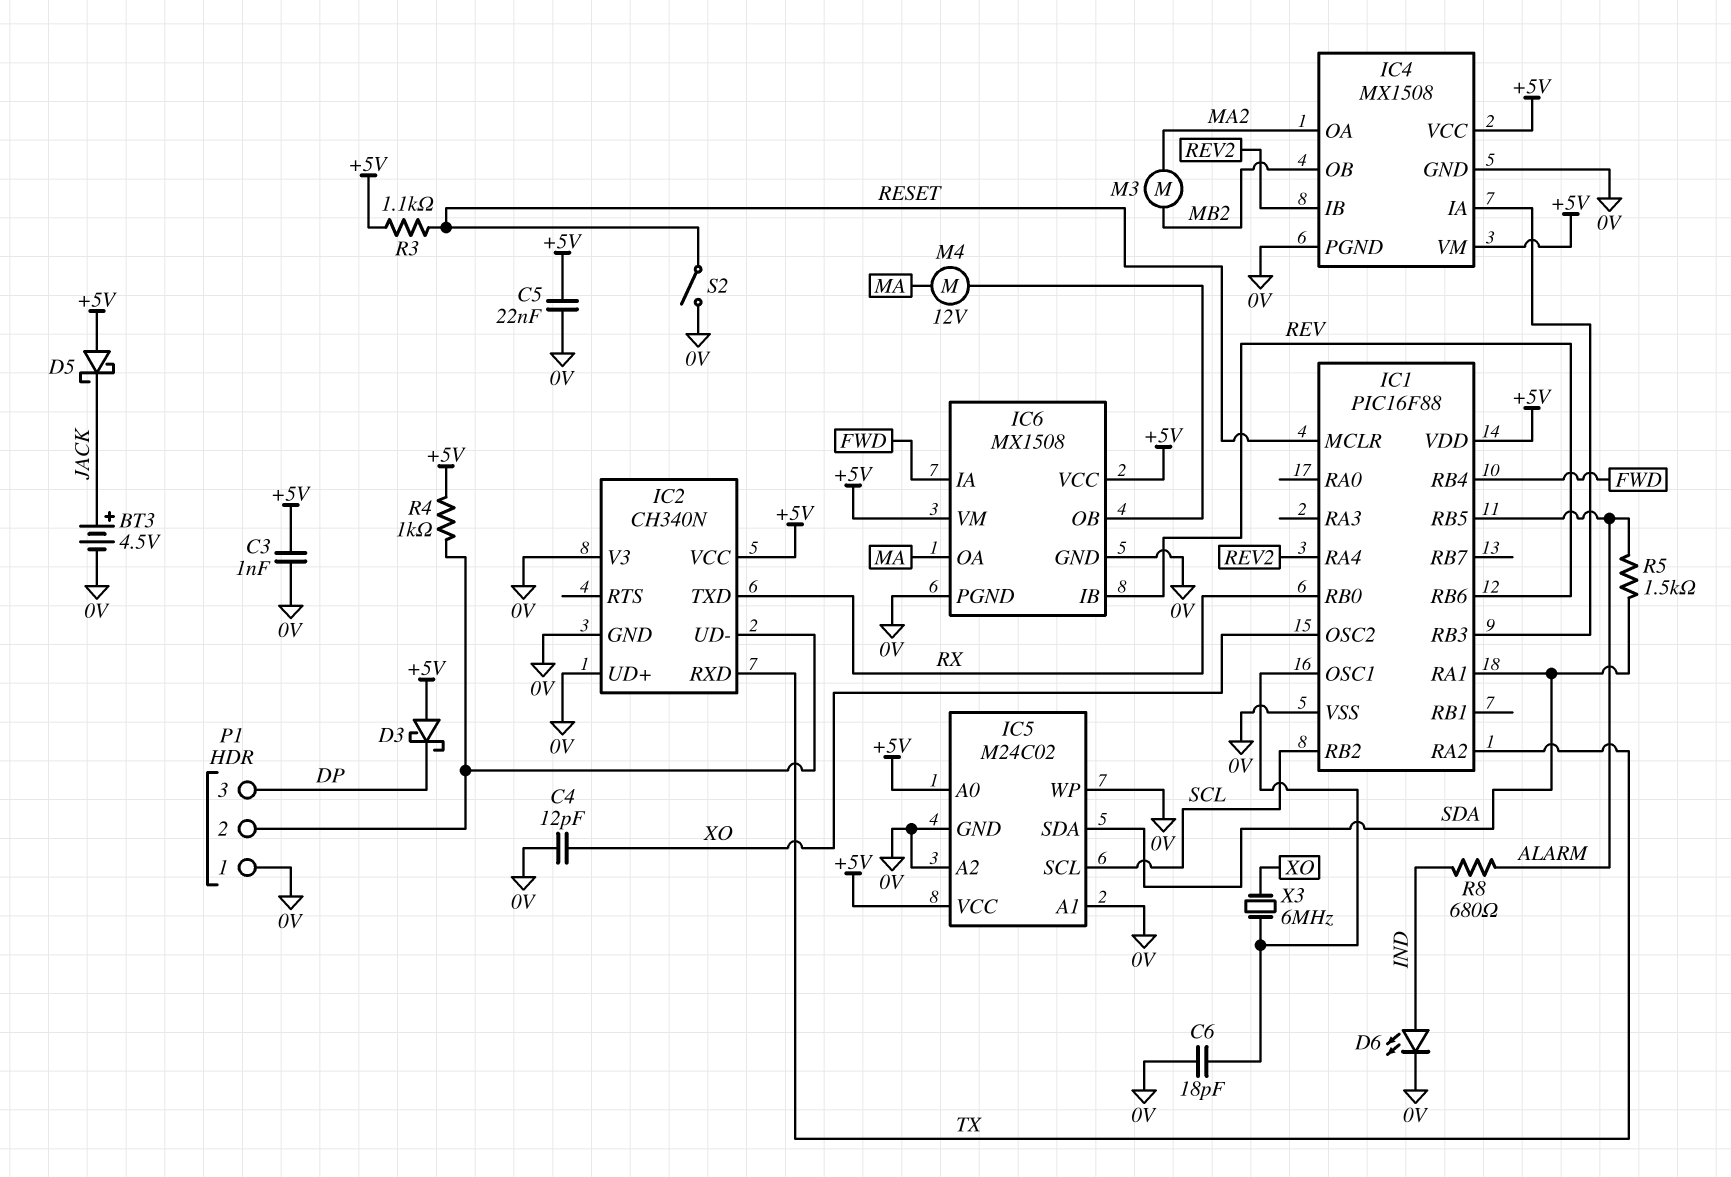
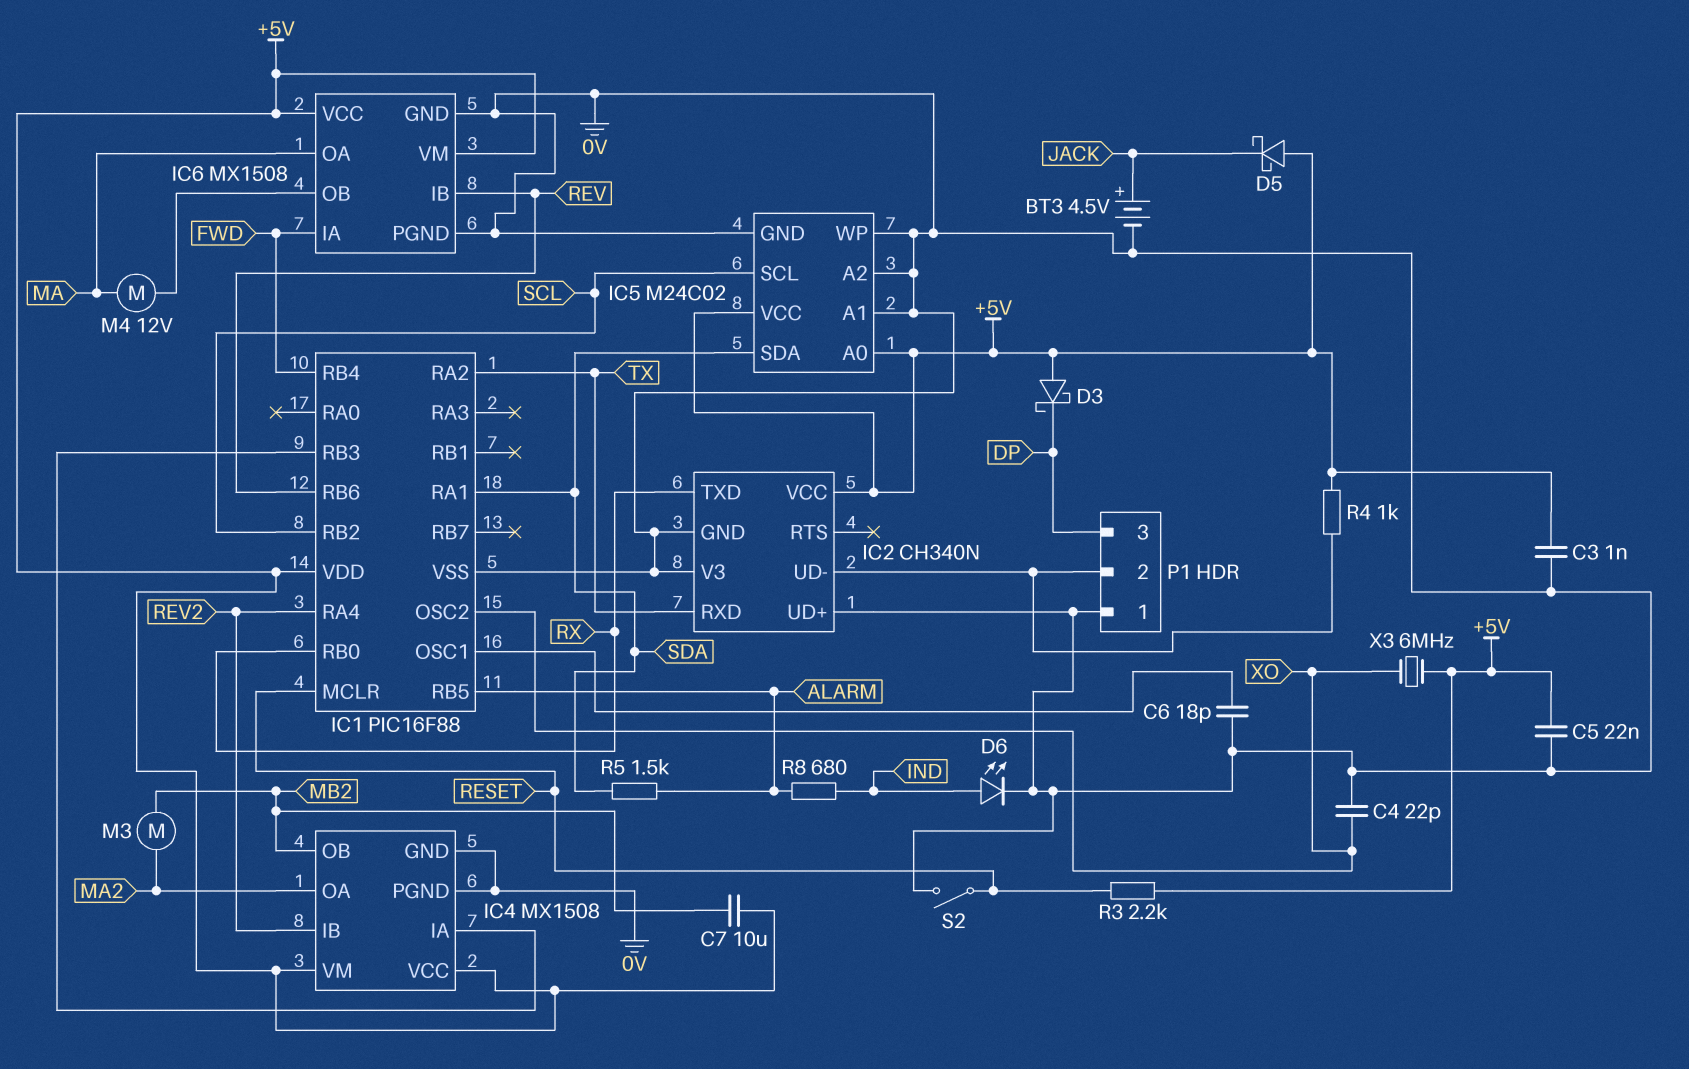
C4: 12pF (0V, XO) -> 22pF (0V, XO)
C7: none -> 10uF (+5V, MB2)
R3: 1.1k (+5V, RESET) -> 2.2k (+5V, RESET)
X3: 6MHz (IC1/OSC1, XO) -> 6MHz (+5V, XO)

